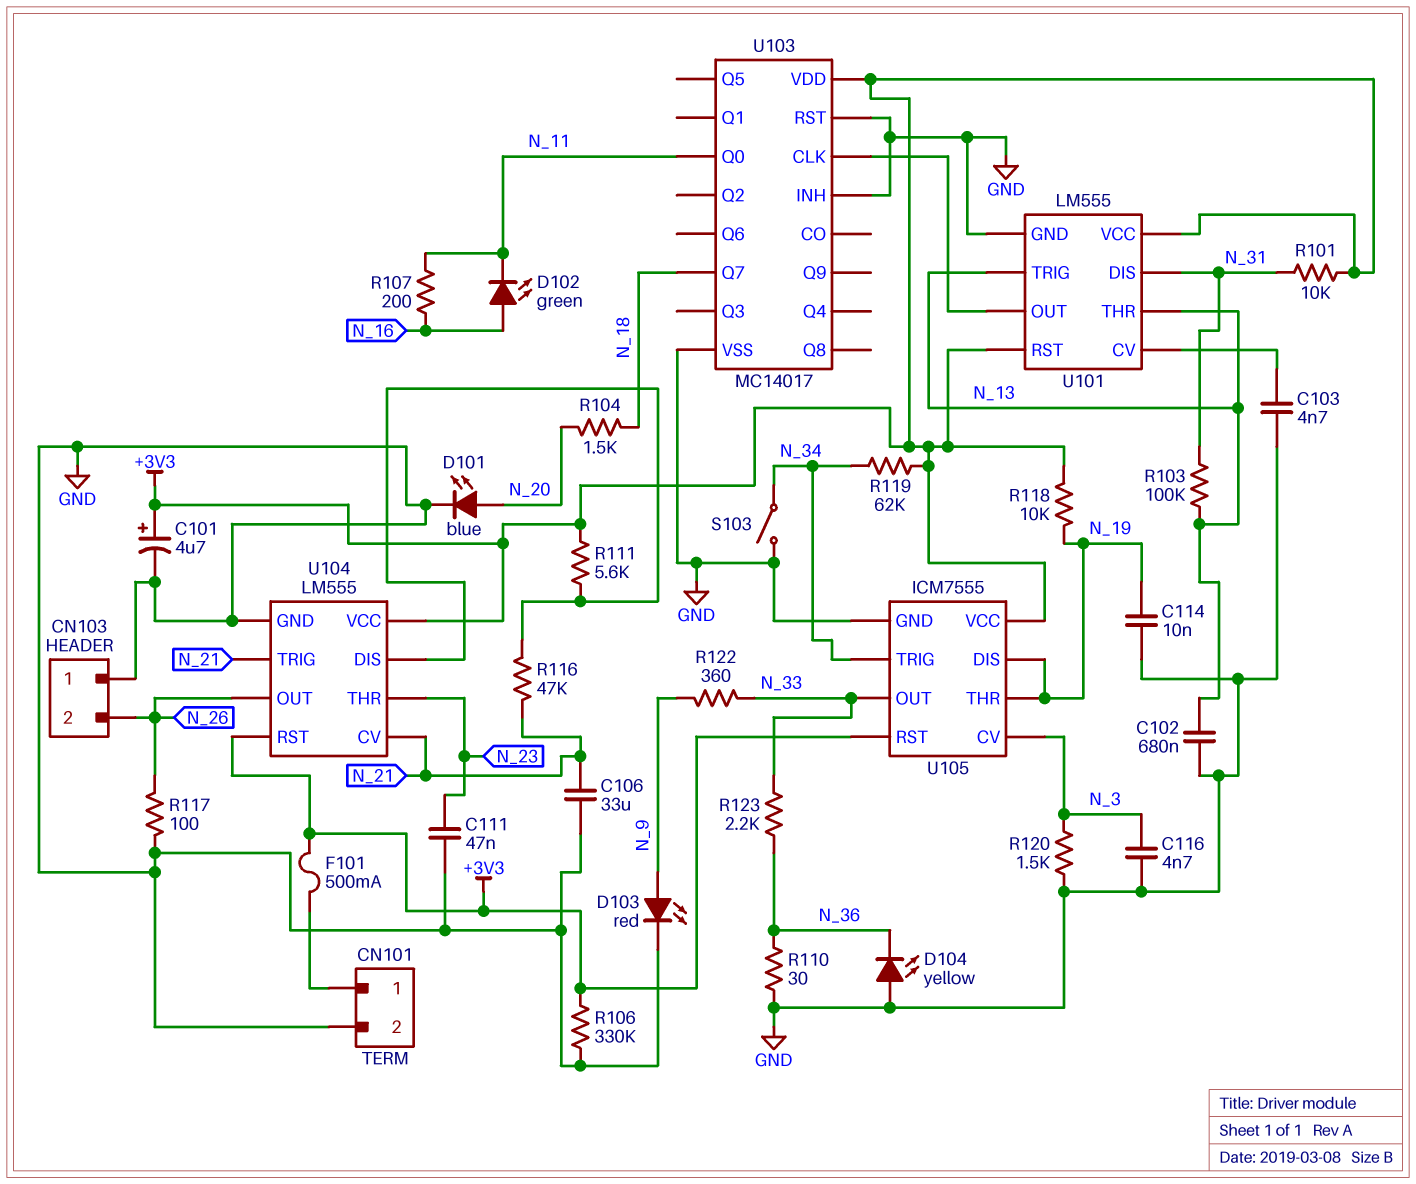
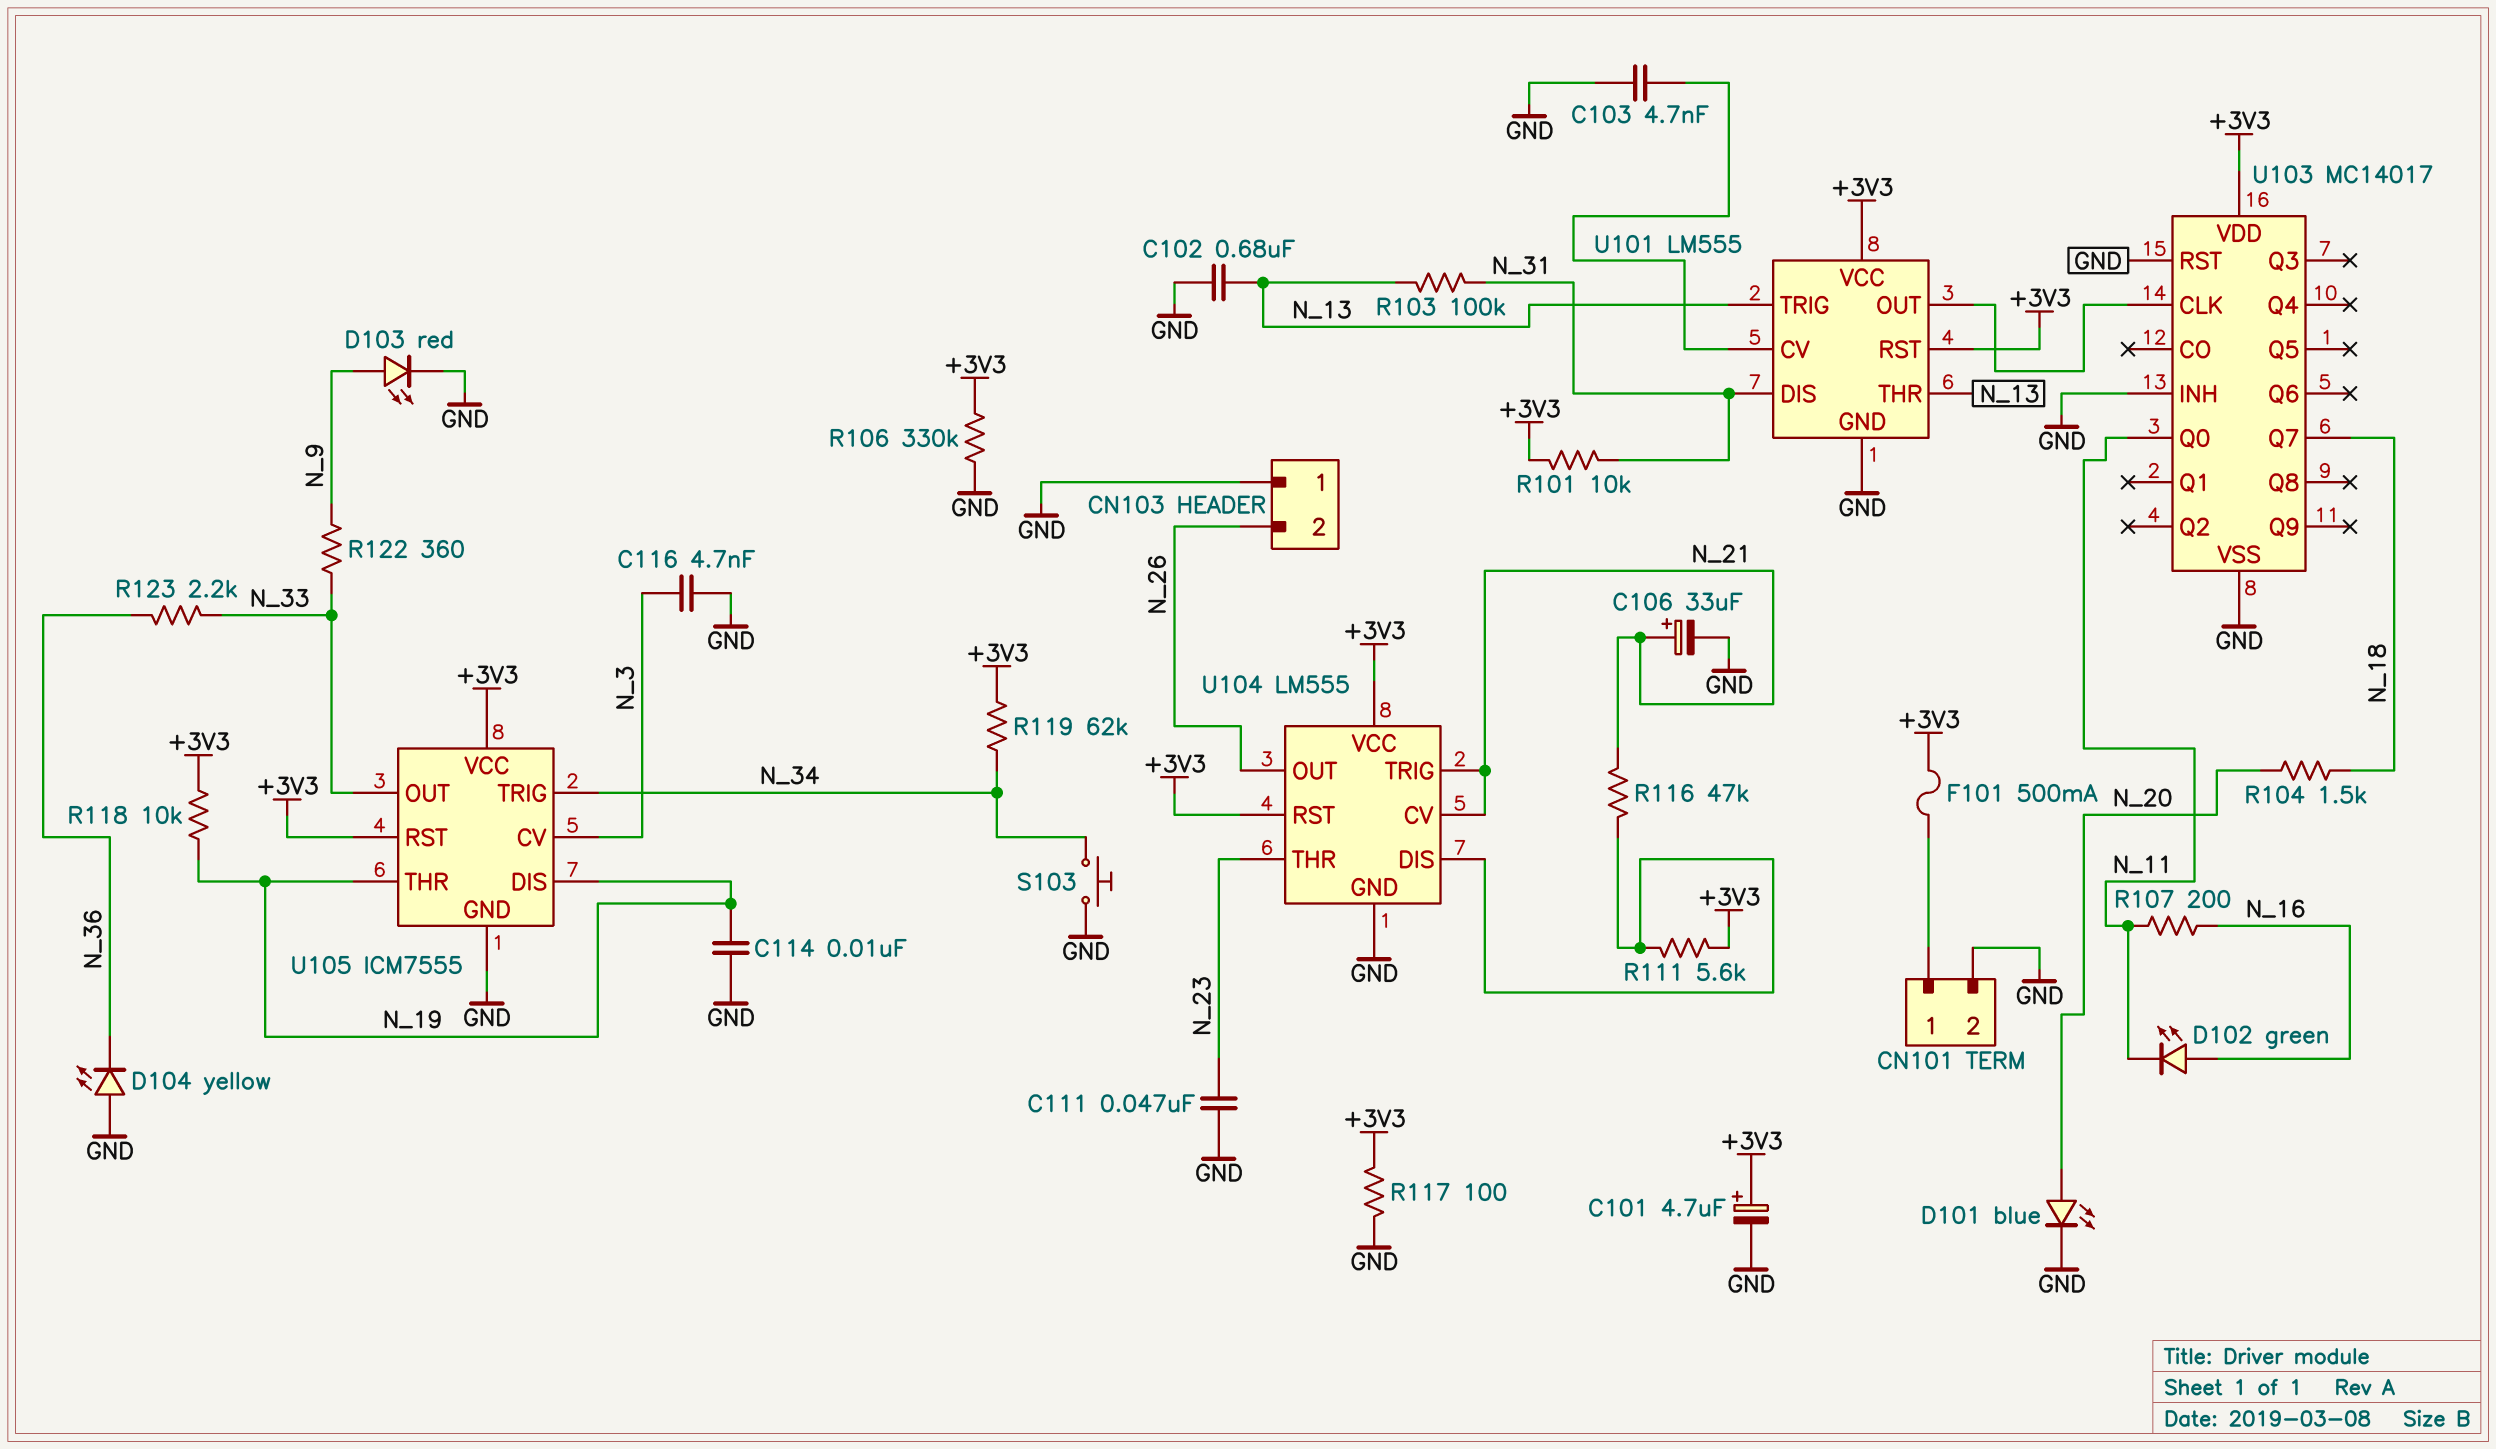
C106: 33uF (GND, N_21) -> 33uF (plus N_21, minus GND)
R110: 30 (GND, N_36) -> none
R117: 100 (GND, N_26) -> 100 (+3V3, GND)
R120: 1.5k (GND, N_3) -> none
S103: switch (GND, N_34) -> button (GND, N_34)

